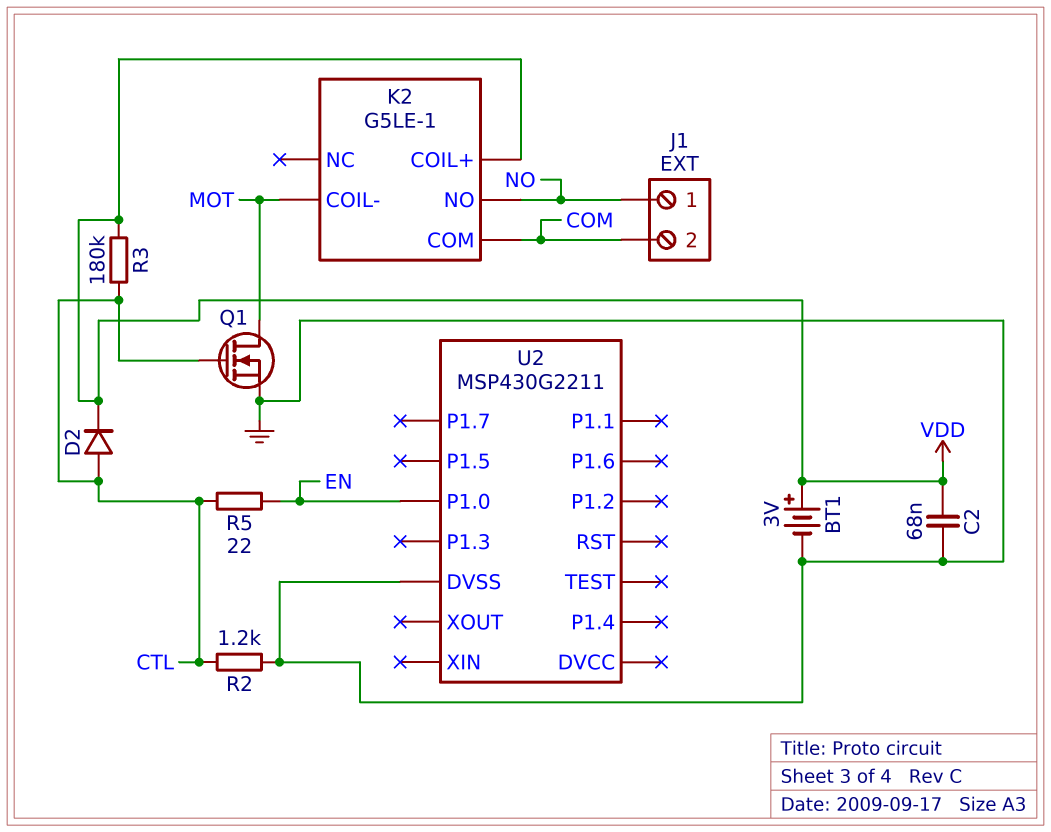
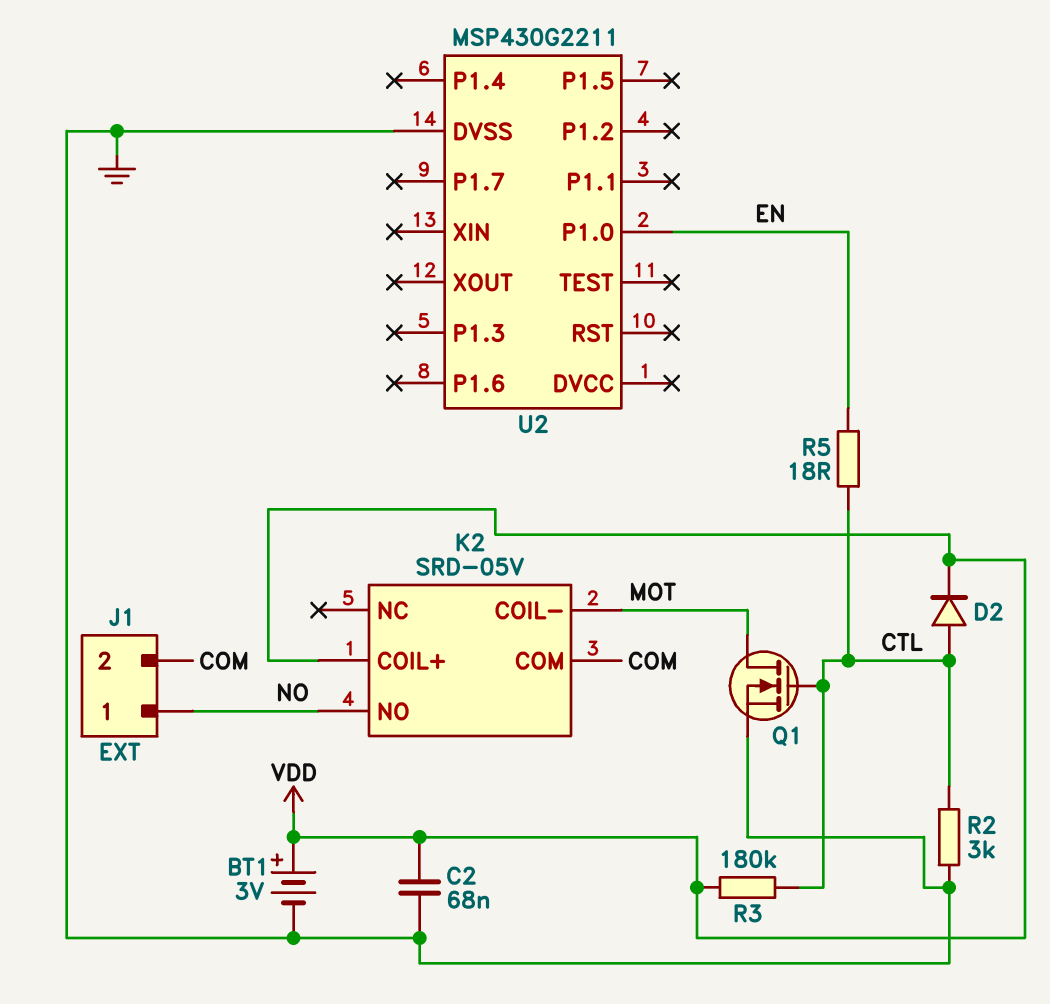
K2: G5LE-1 -> SRD-05V
R2: 1.2k (CTL, GND) -> 3k (CTL, GND)
R5: 22 (CTL, EN) -> 18 (CTL, EN)

